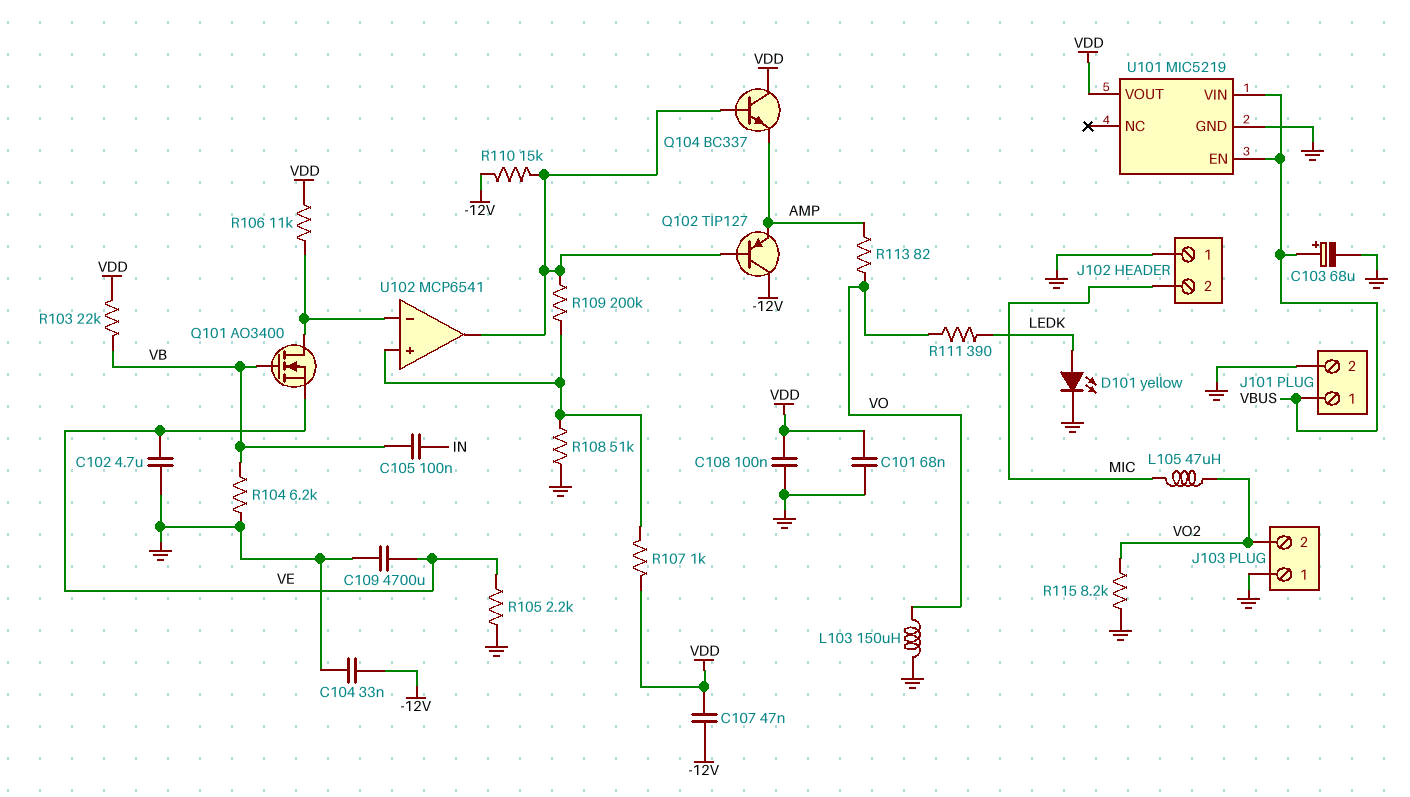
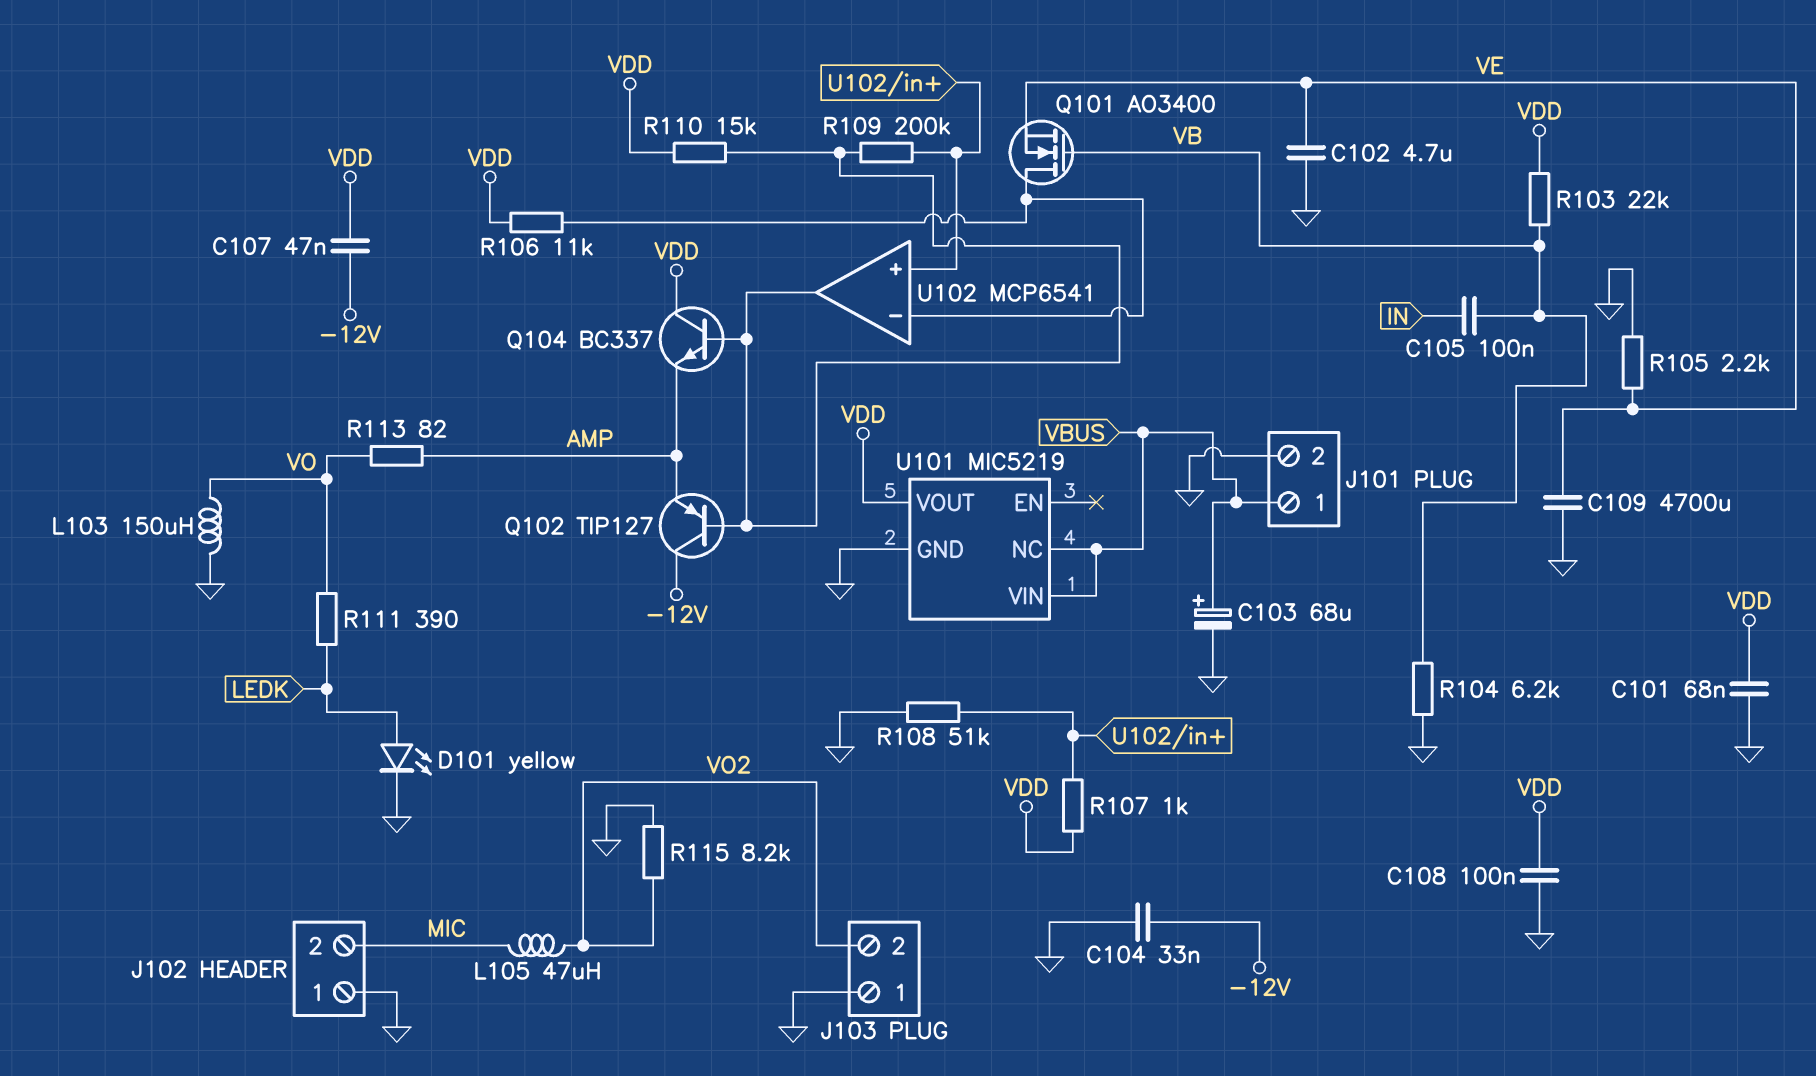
R110: 15k (-12V, U102/out) -> 15k (U102/out, VDD)
U101 pin EN: VBUS -> none
U101 pin NC: none -> VBUS

